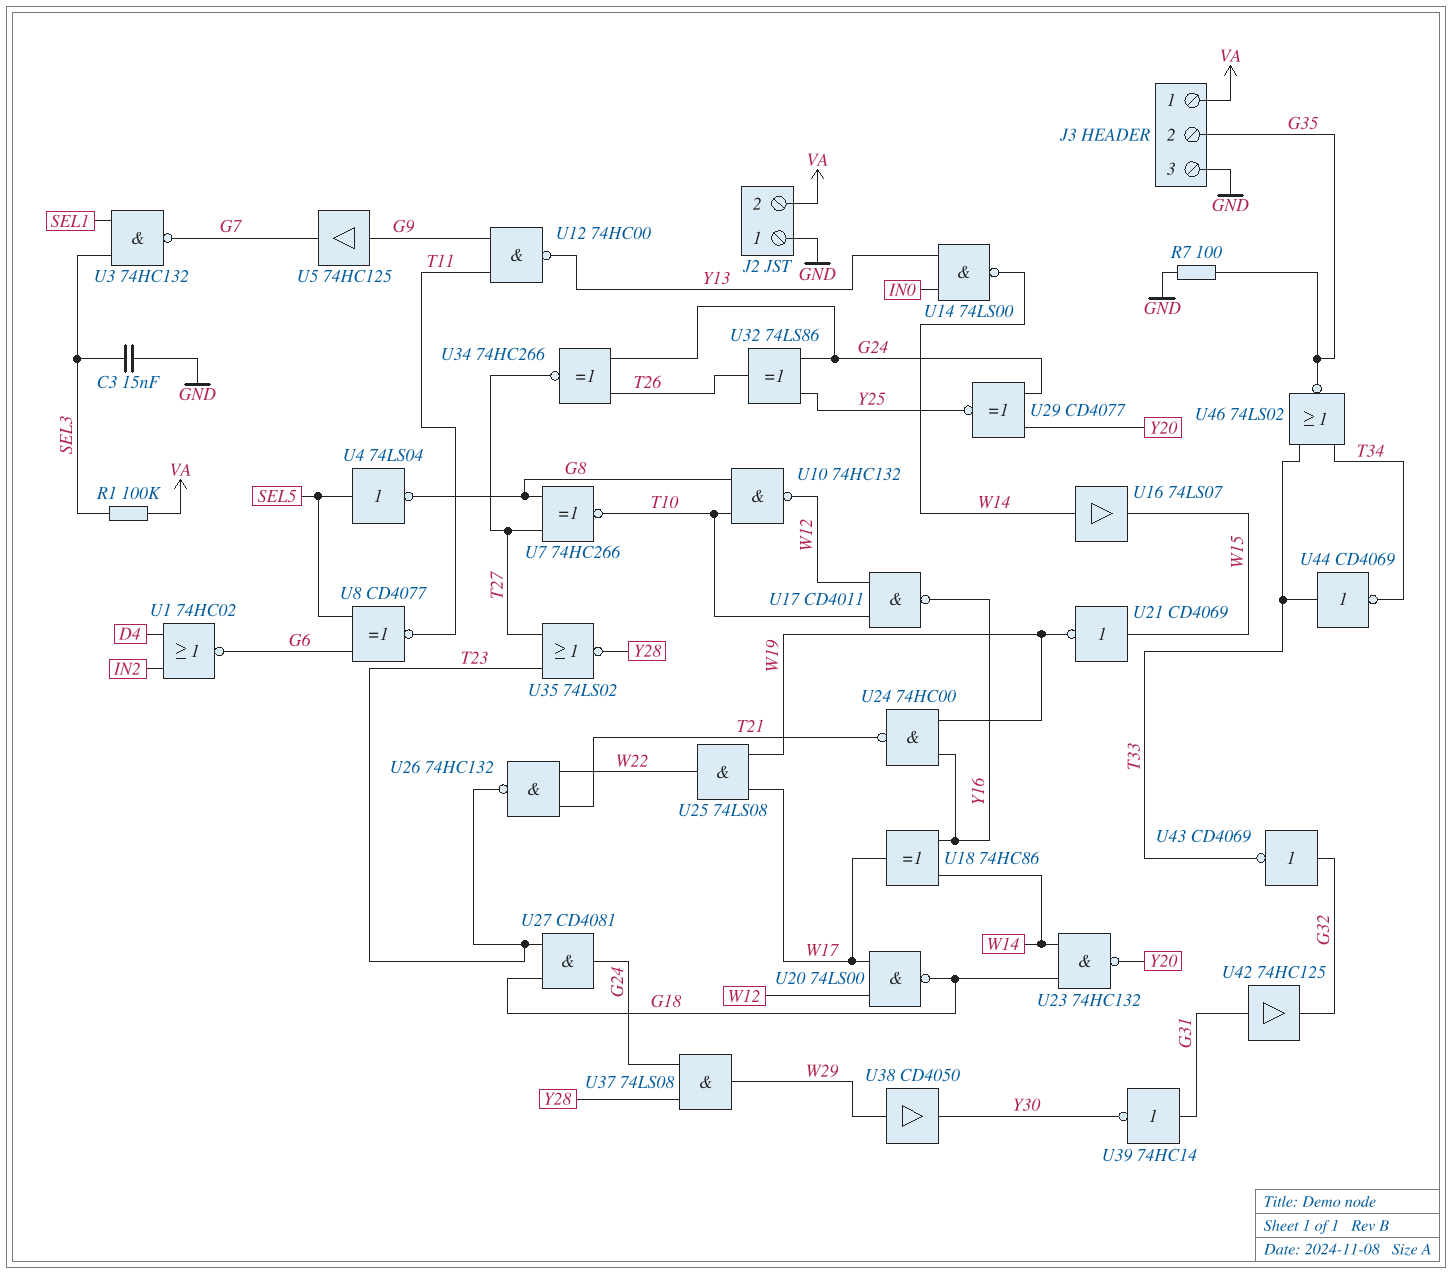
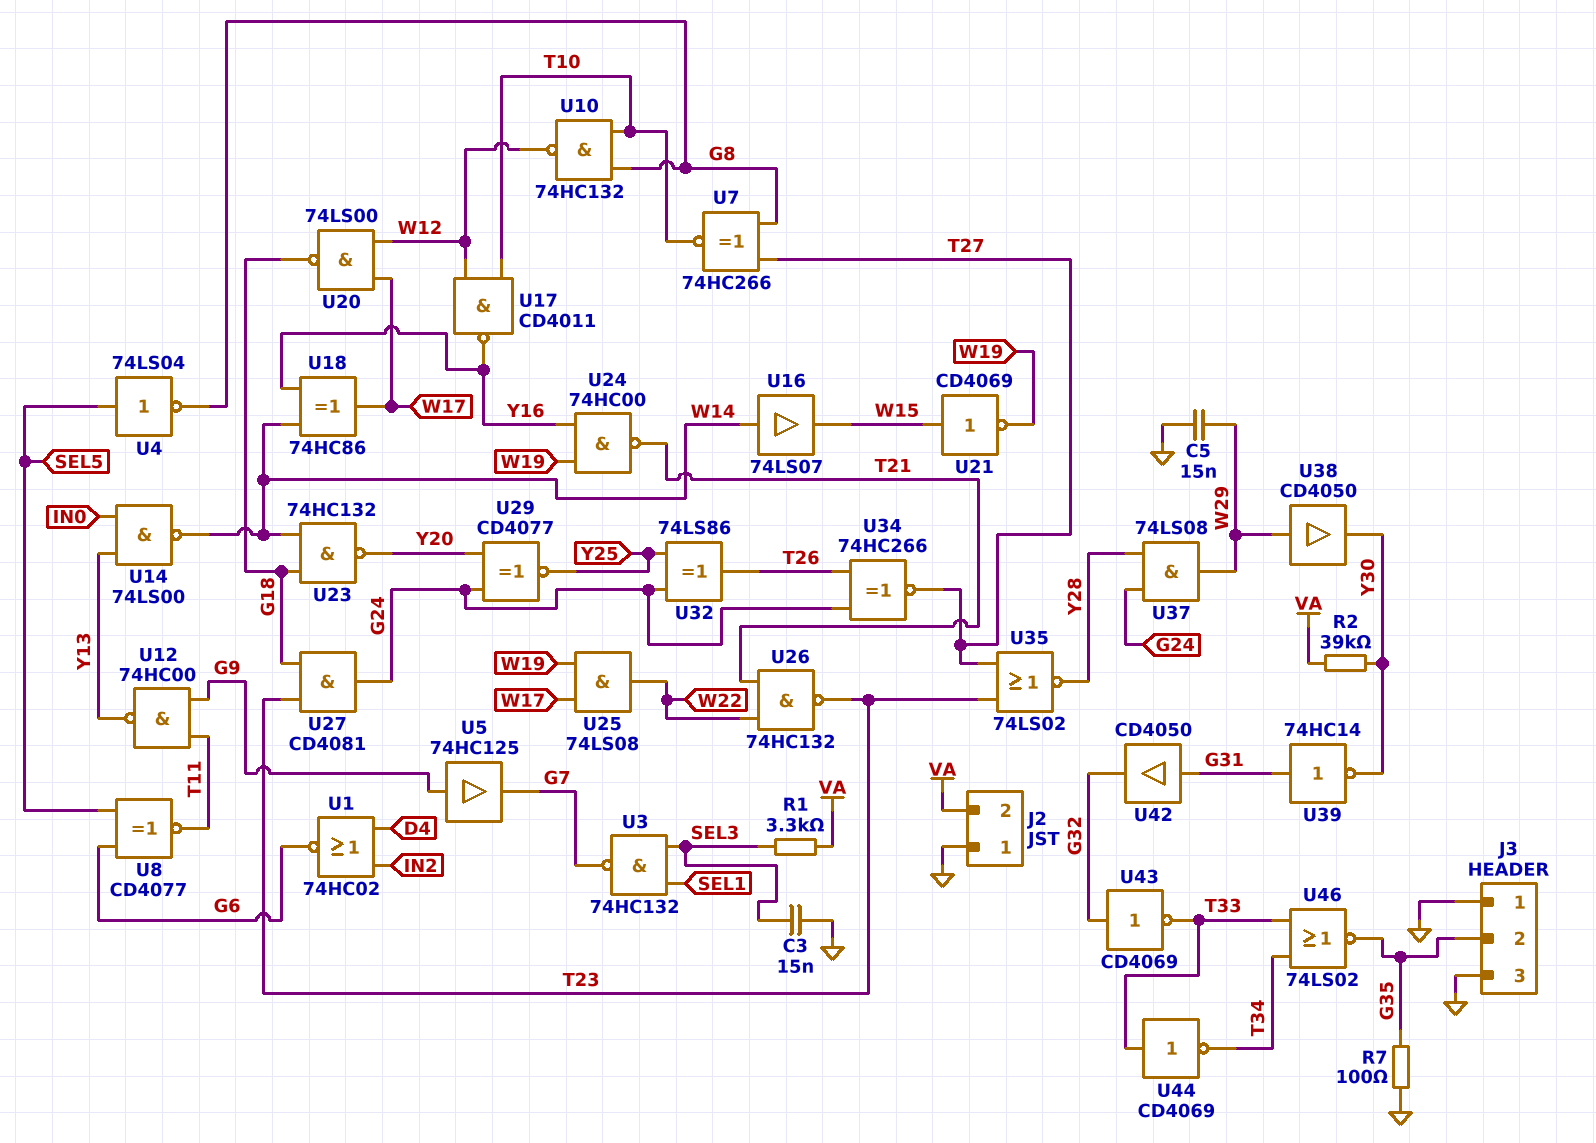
C5: none -> 15nF (GND, W29)
J3 pin 1: VA -> GND
R1: 100k (SEL3, VA) -> 3.3k (SEL3, VA)
R2: none -> 39k (VA, Y30)
U42: buffer 74HC125 (in G31, out G32) -> buffer CD4050 (in G31, out G32)

